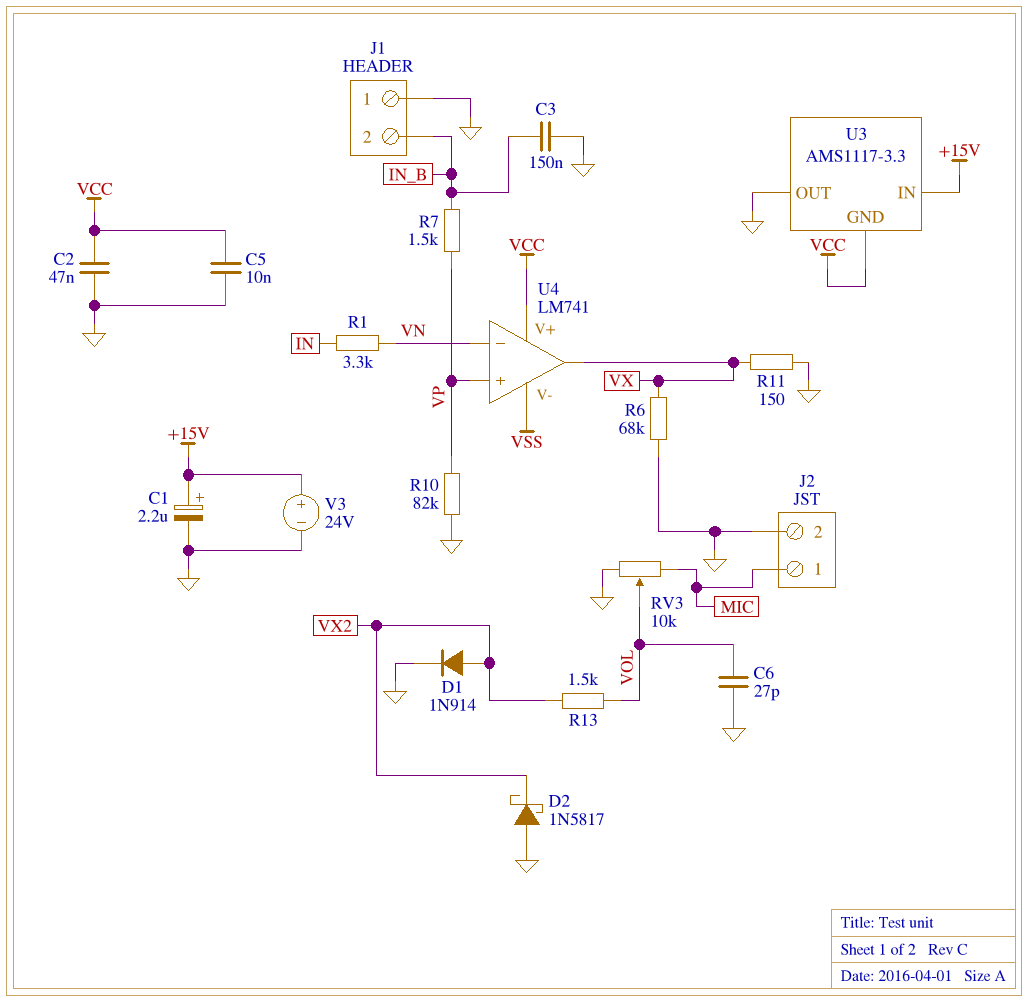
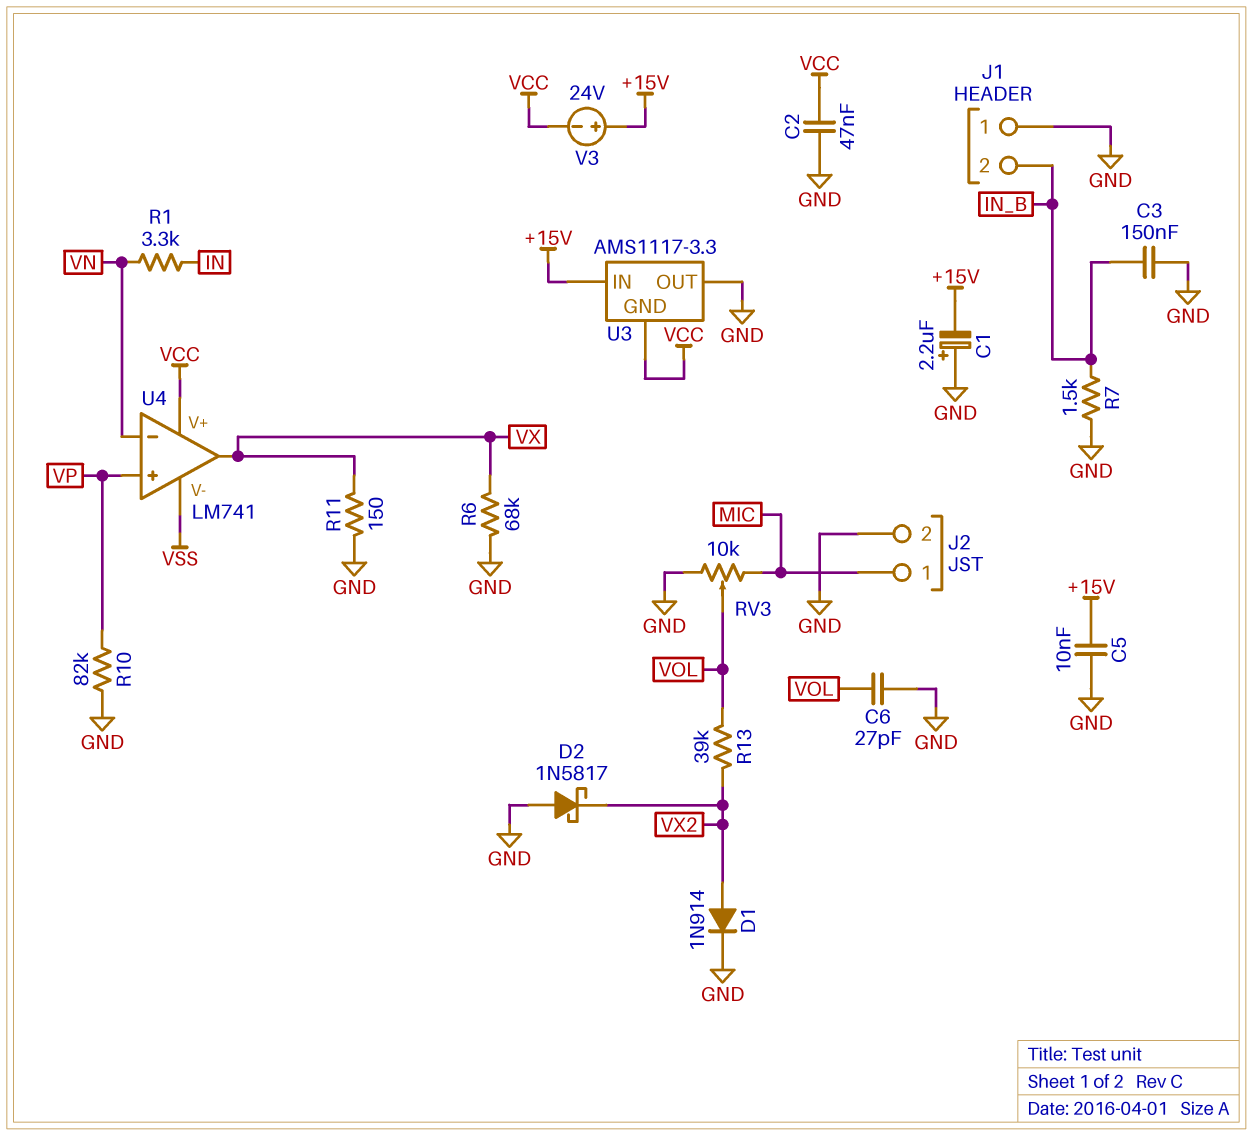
C1: 2.2uF (plus +15V, minus GND) -> 2.2uF (plus GND, minus +15V)
C5: 10nF (GND, VCC) -> 10nF (+15V, GND)
R7: 1.5k (IN_B, VP) -> 1.5k (GND, IN_B)
R13: 1.5k (VOL, VX2) -> 39k (VOL, VX2)
V3: 24V (plus +15V, minus GND) -> 24V (plus +15V, minus VCC)

